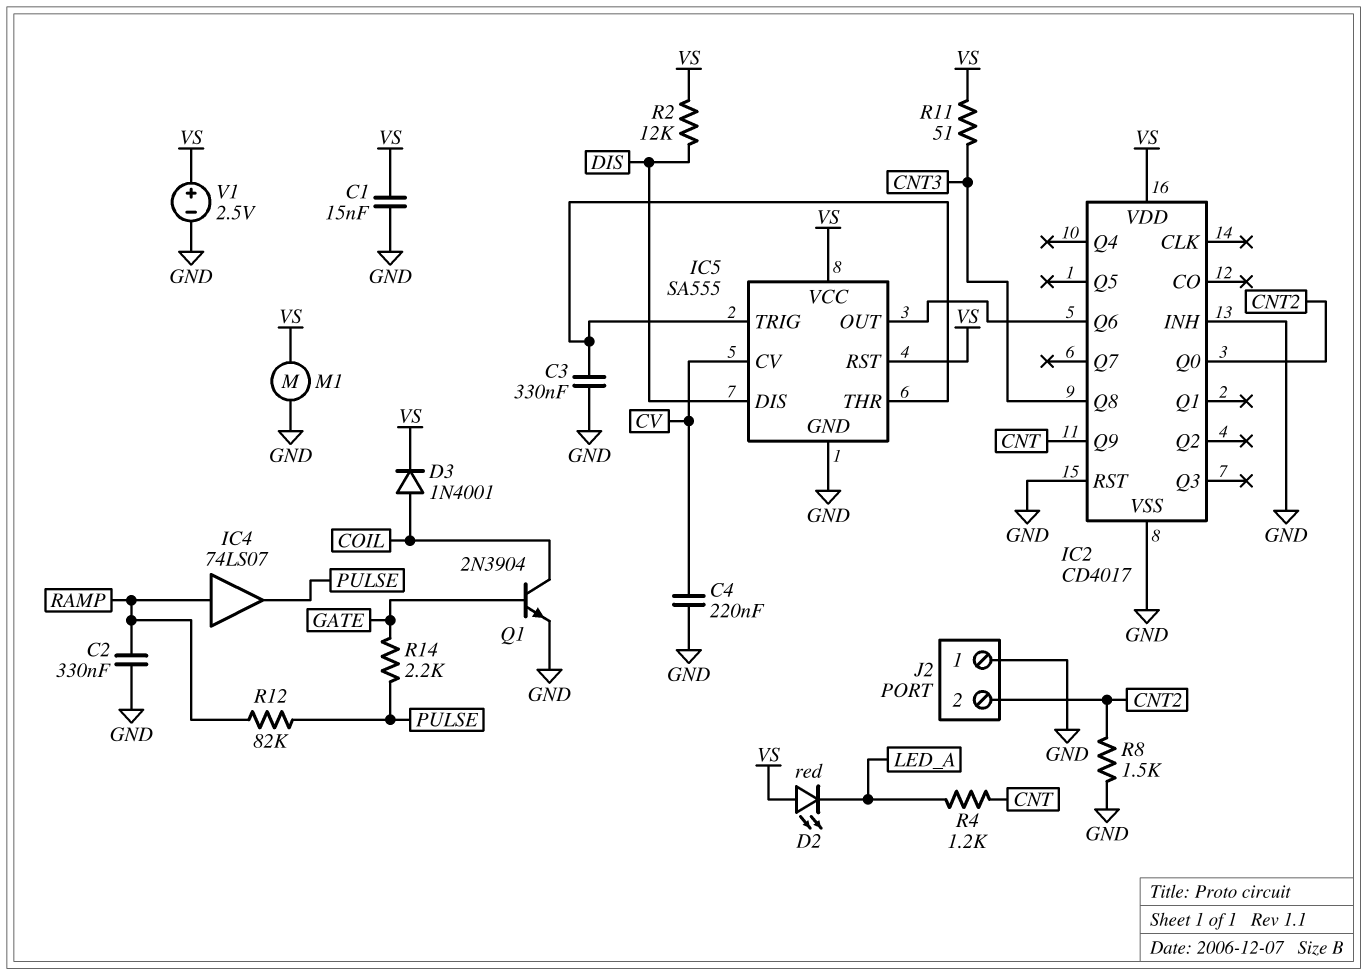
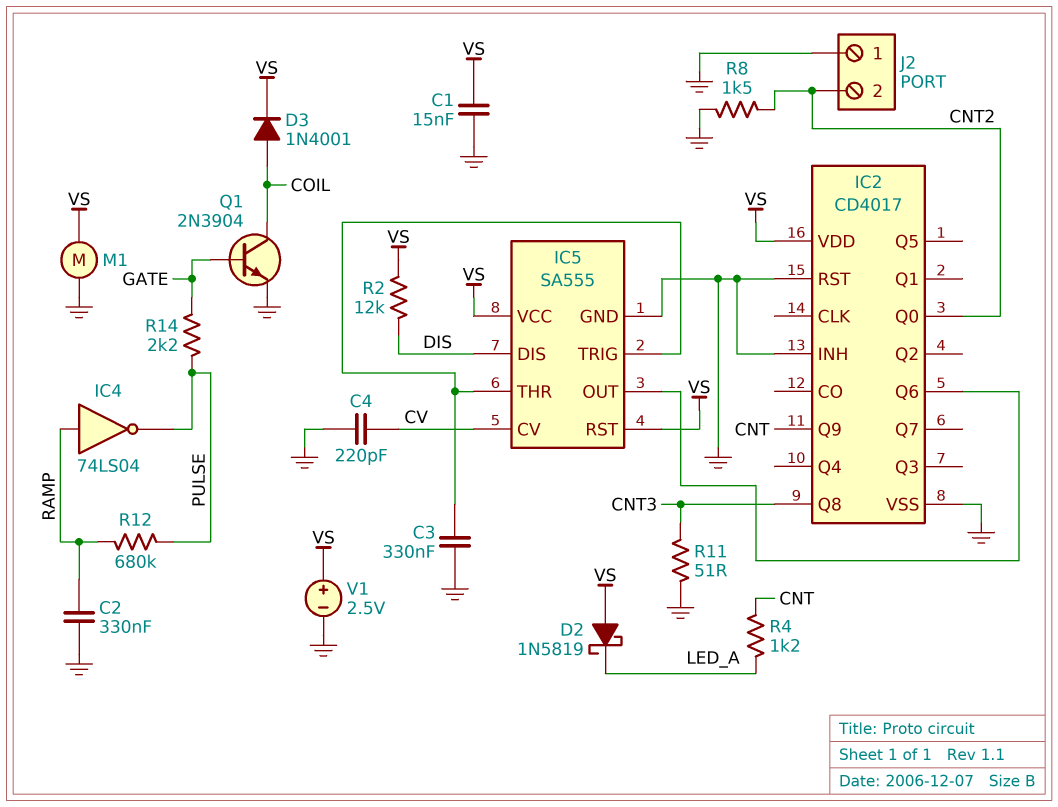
C4: 220nF (CV, GND) -> 220pF (CV, GND)
D2: LED red (A VS, K LED_A) -> schottky 1N5819 (A VS, K LED_A)
IC4: buffer 74LS07 (in RAMP, out PULSE) -> NOT 74LS04 (in RAMP, out PULSE)
R11: 51 (CNT3, VS) -> 51 (CNT3, GND)
R12: 82k (PULSE, RAMP) -> 680k (PULSE, RAMP)

